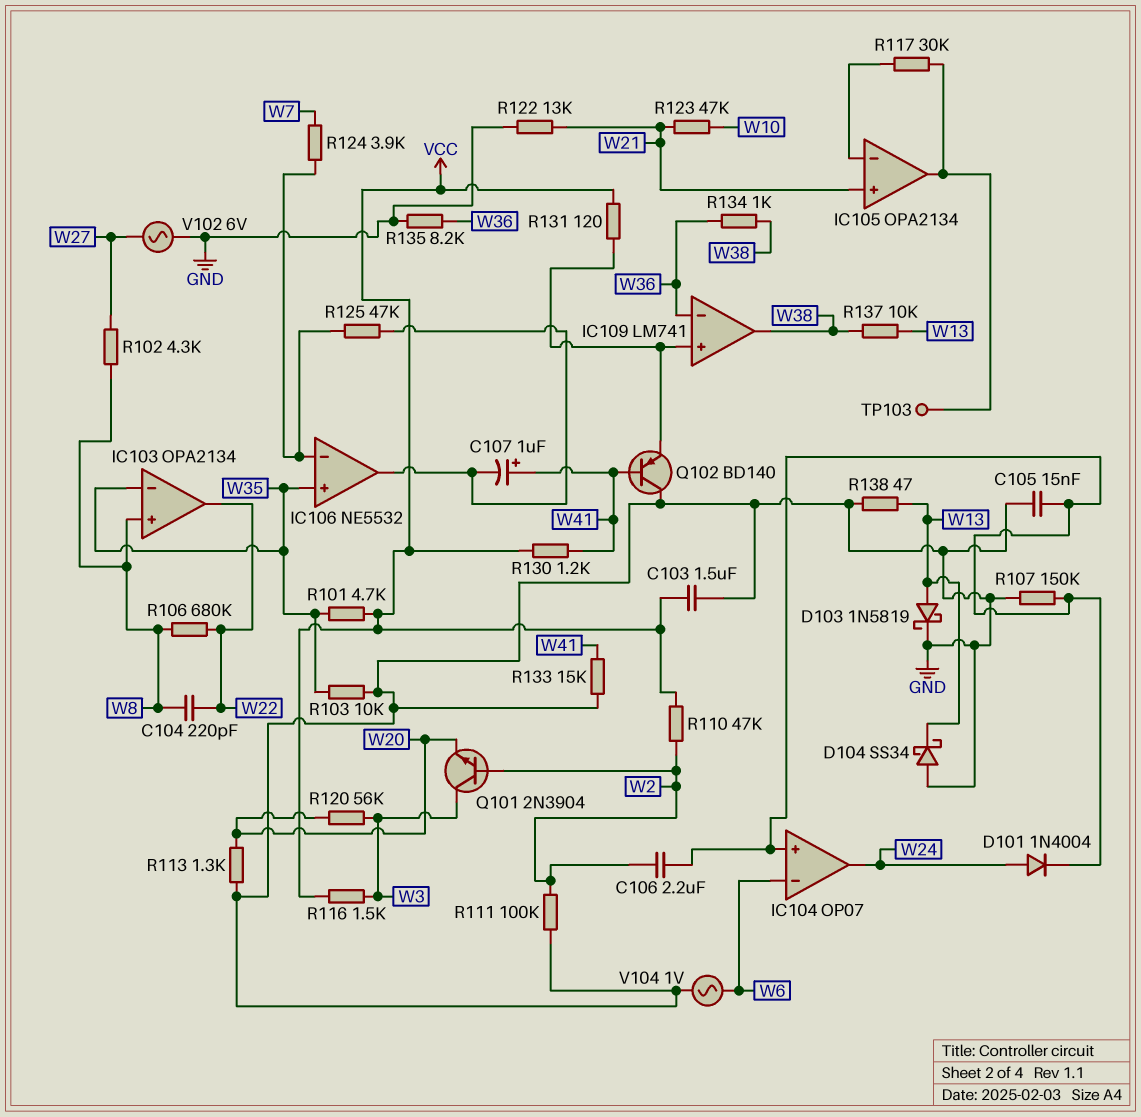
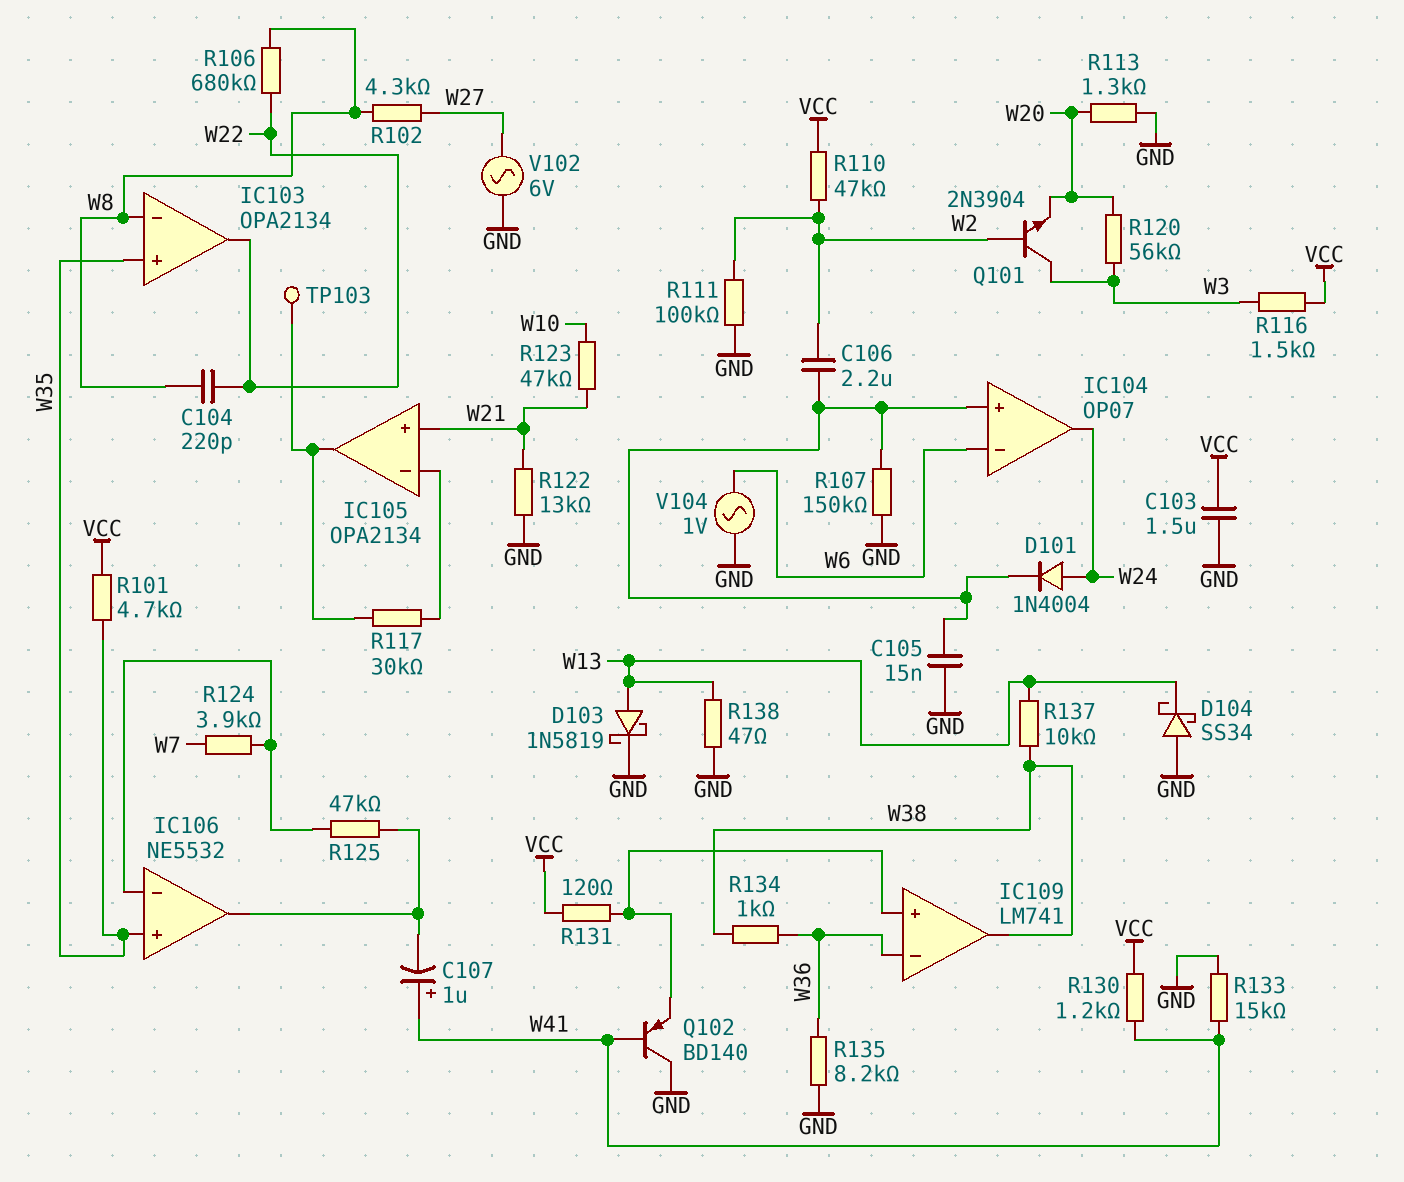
IC103 pin in+: W8 -> W35
IC103 pin in-: W35 -> W8
R103: 10k (GND, W35) -> none

